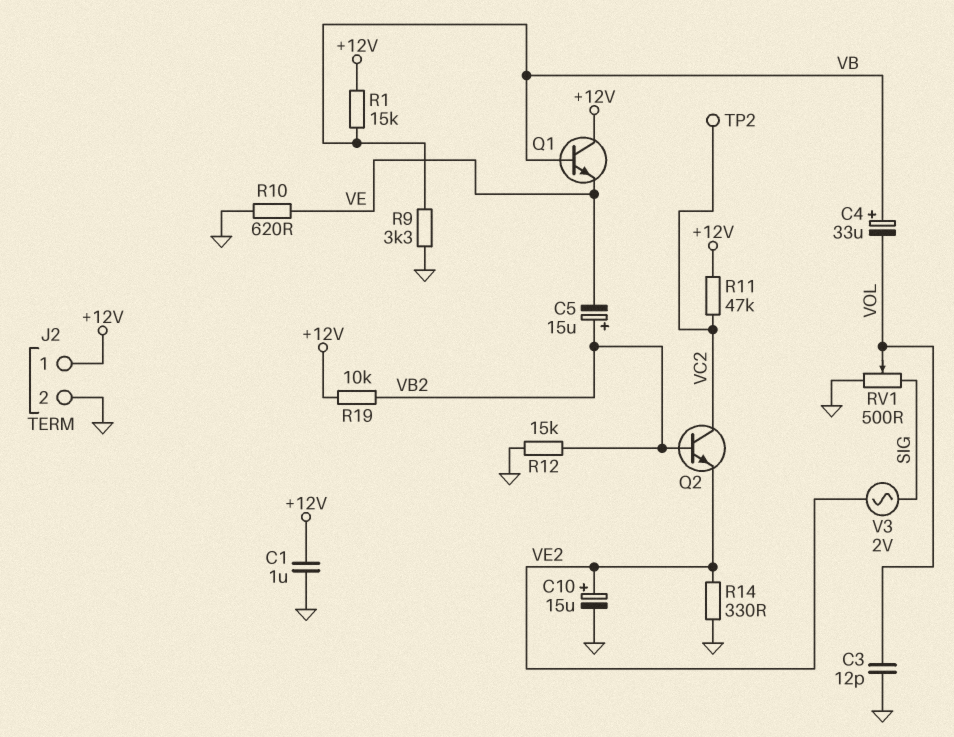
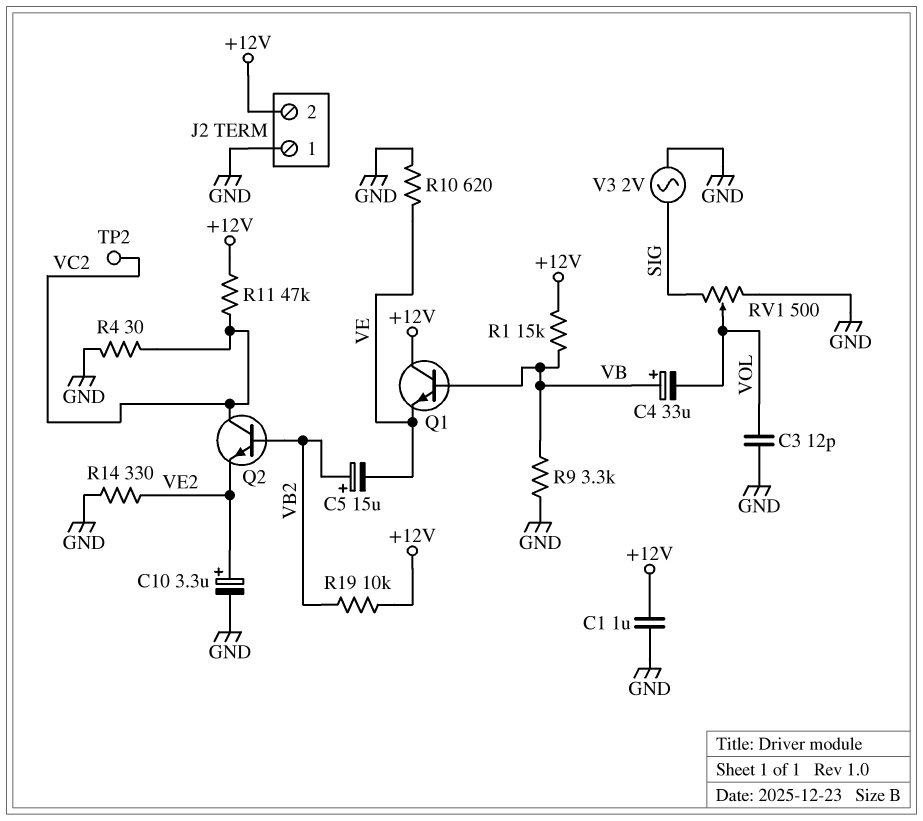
C10: 15uF (plus VE2, minus GND) -> 3.3uF (plus VE2, minus GND)
J2 pin 1: +12V -> GND
J2 pin 2: GND -> +12V
R4: none -> 30 (GND, VC2)
R12: 15k (GND, VB2) -> none
V3: AC 2V (SIG, VE2) -> AC 2V (GND, SIG)

